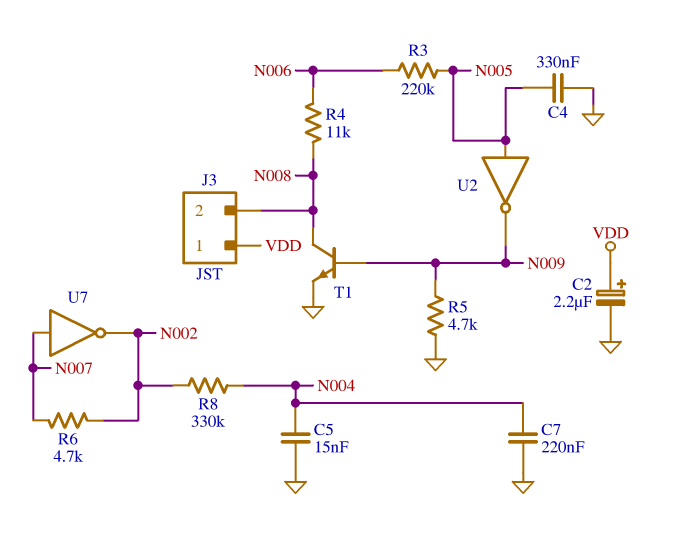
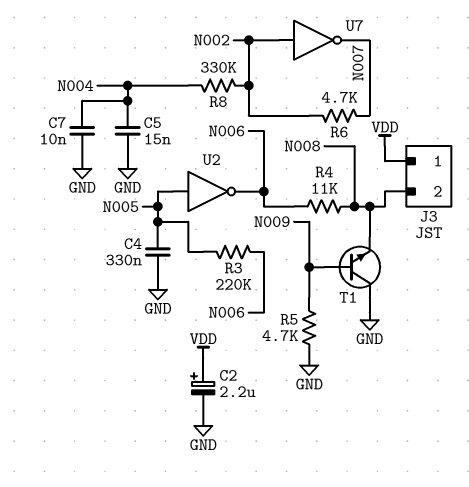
C7: 220nF (GND, N004) -> 10nF (GND, N004)
T1: NPN (B N009, C N008, E GND) -> NPN (B N009, C GND, E N008)
U2: NOT (in N005, out N009) -> NOT (in N005, out N006)
U7: NOT (in N007, out N002) -> NOT (in N002, out N007)

